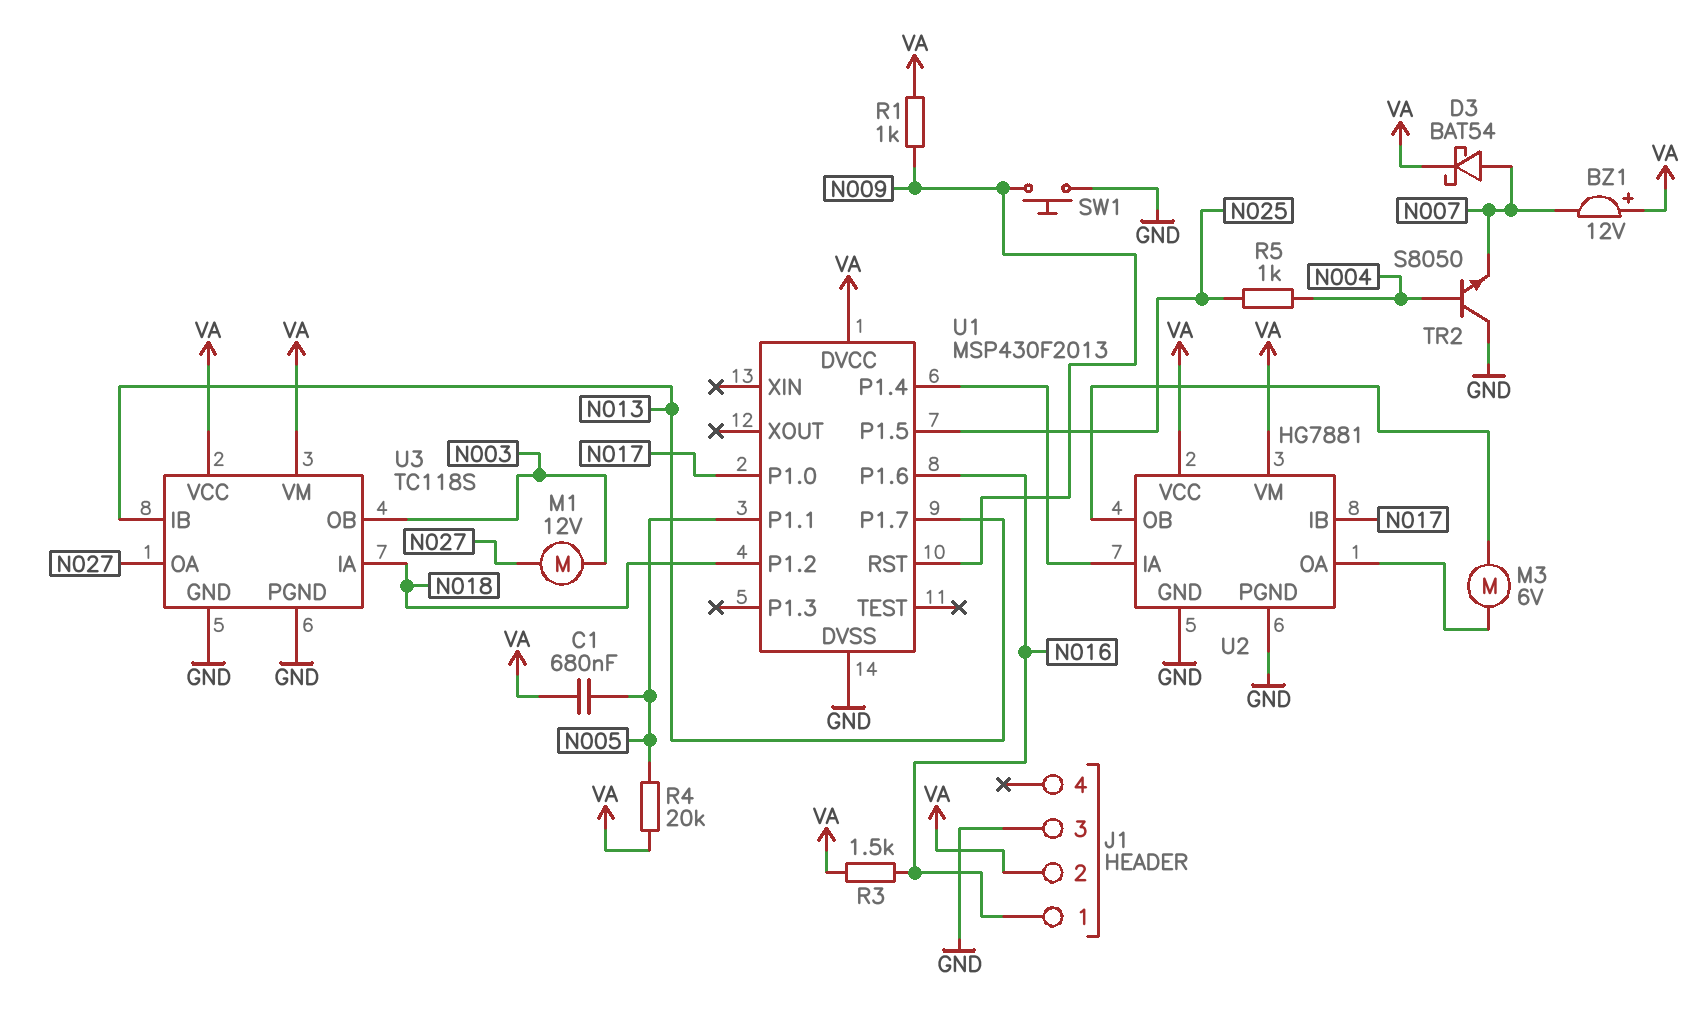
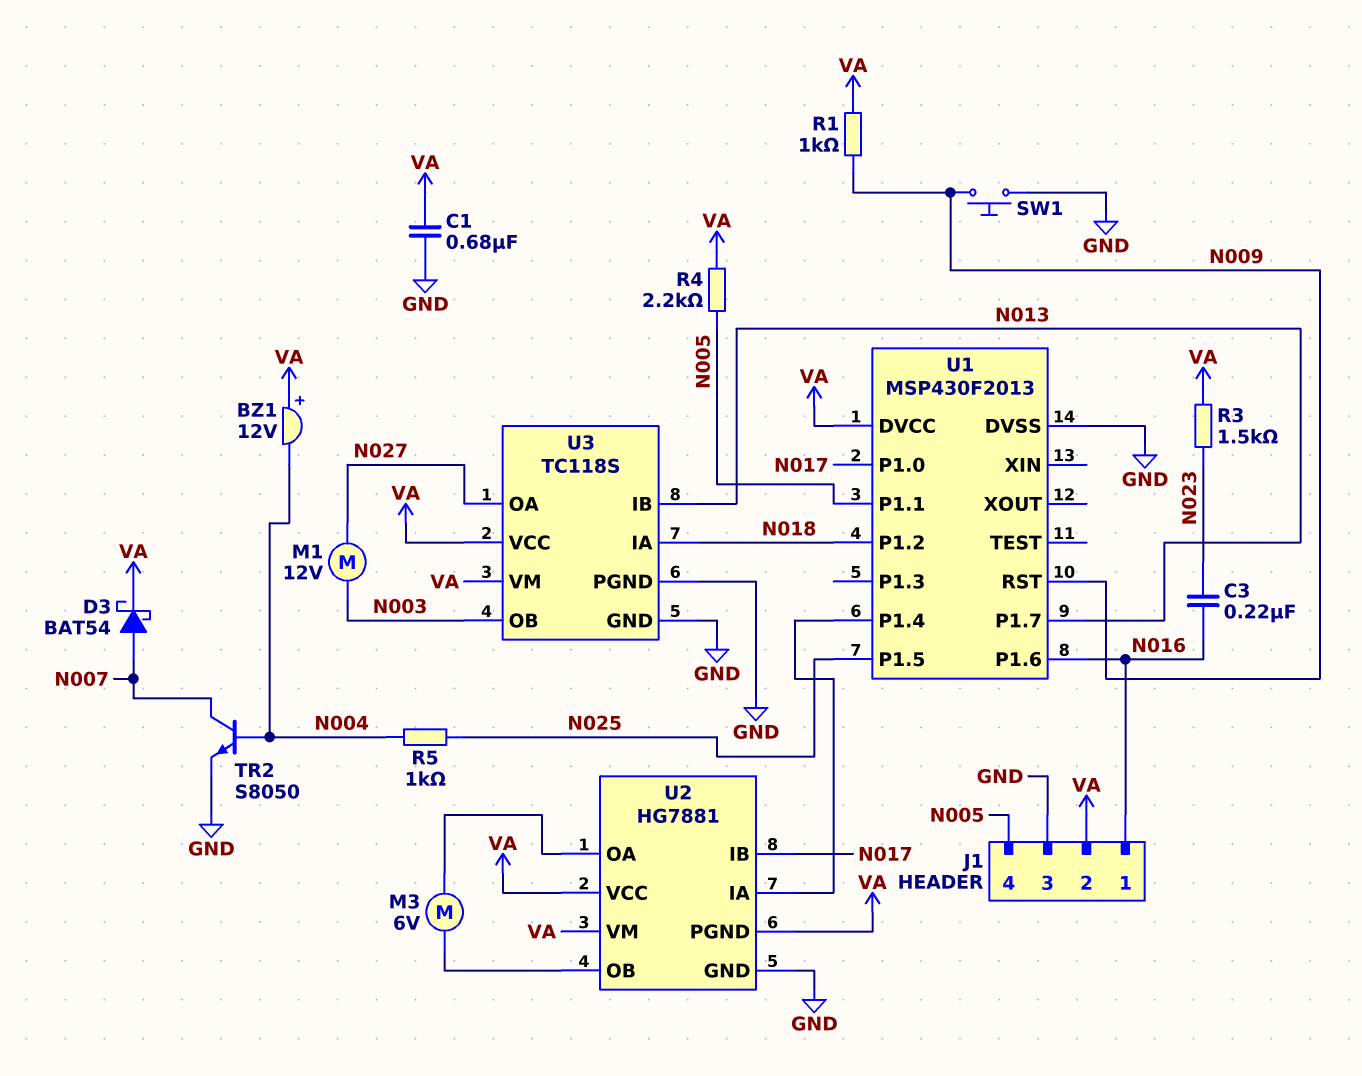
BZ1: buzzer 12V (plus VA, minus N007) -> buzzer 12V (plus VA, minus N004)
C1: 680nF (N005, VA) -> 680nF (GND, VA)
C3: none -> 220nF (N016, N023)
J1 pin 4: none -> N005
R3: 1.5k (N016, VA) -> 1.5k (N023, VA)
R4: 20k (N005, VA) -> 2.2k (N005, VA)
TR2: NPN S8050 (B N004, C GND, E N007) -> NPN S8050 (B N004, C N007, E GND)
U2 pin PGND: GND -> VA

